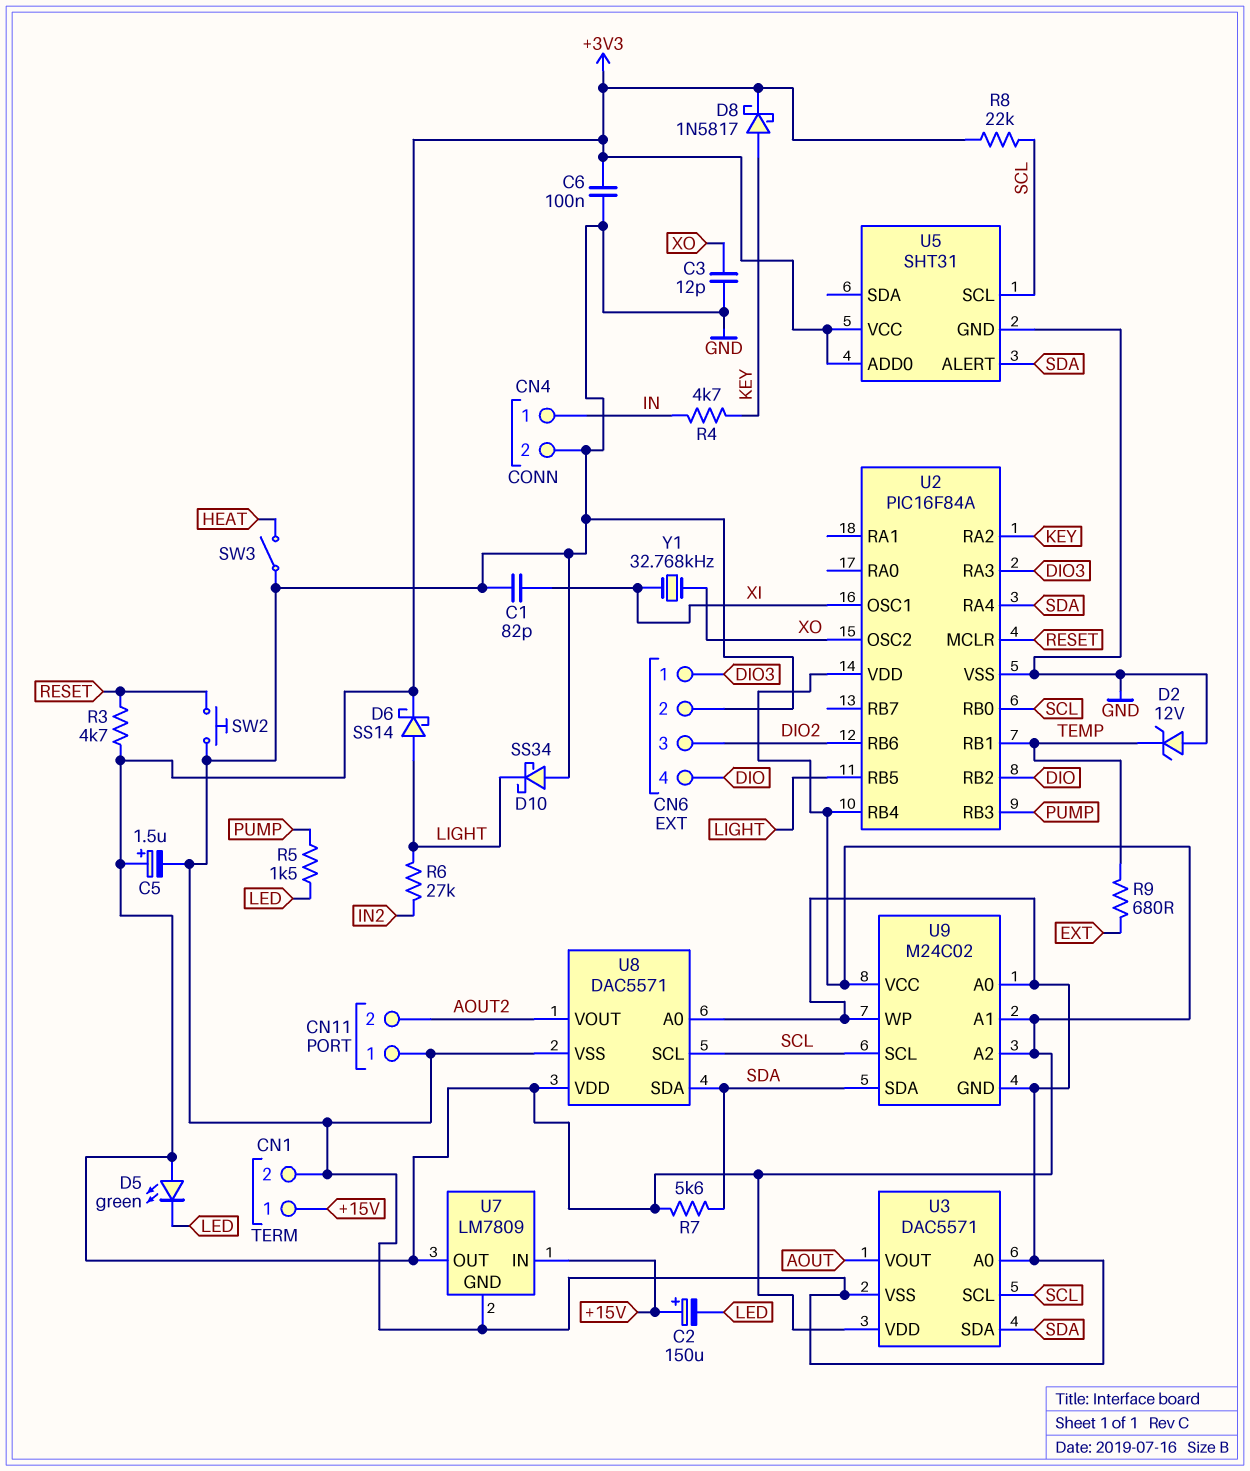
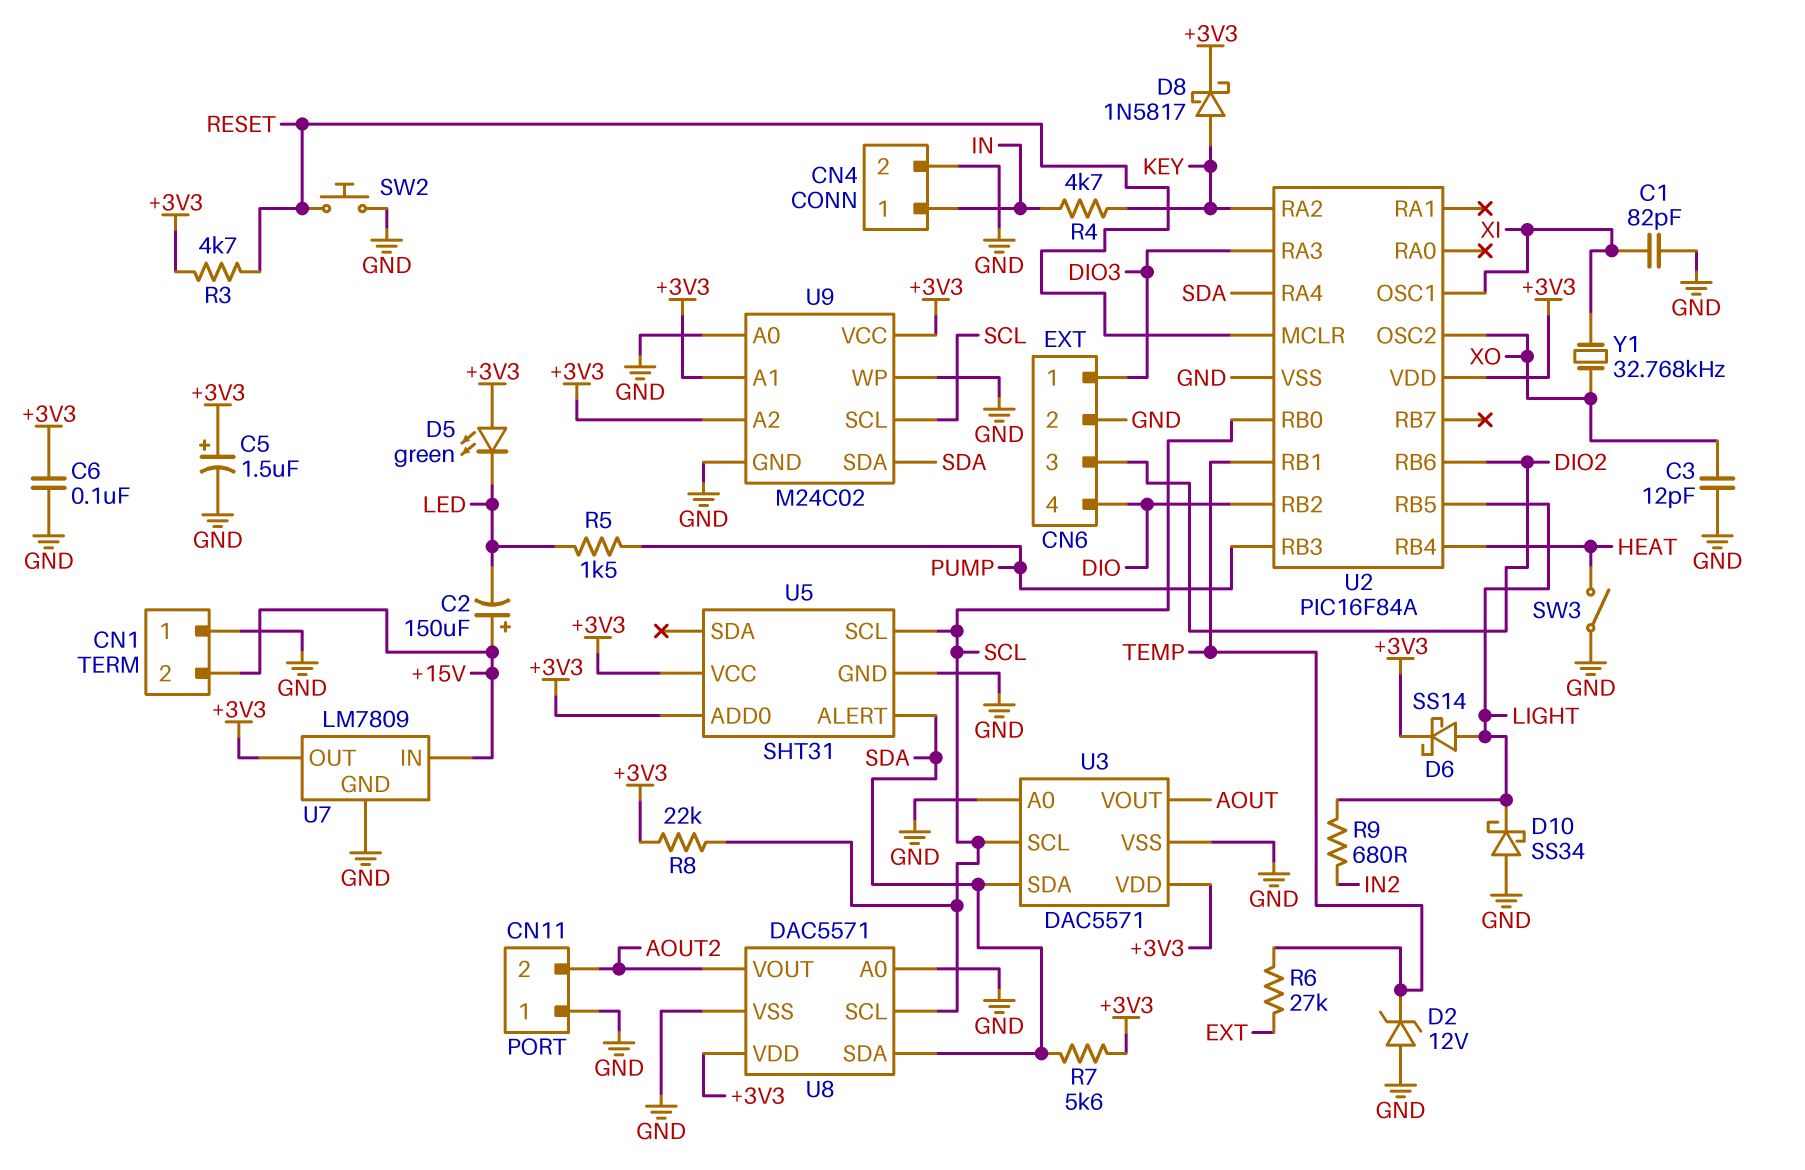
CN1 pin 1: +15V -> GND
CN1 pin 2: GND -> +15V
R6: 27k (IN2, LIGHT) -> 27k (EXT, TEMP)
R9: 680 (EXT, TEMP) -> 680 (IN2, LIGHT)
U2 pin RB4: +3V3 -> HEAT

